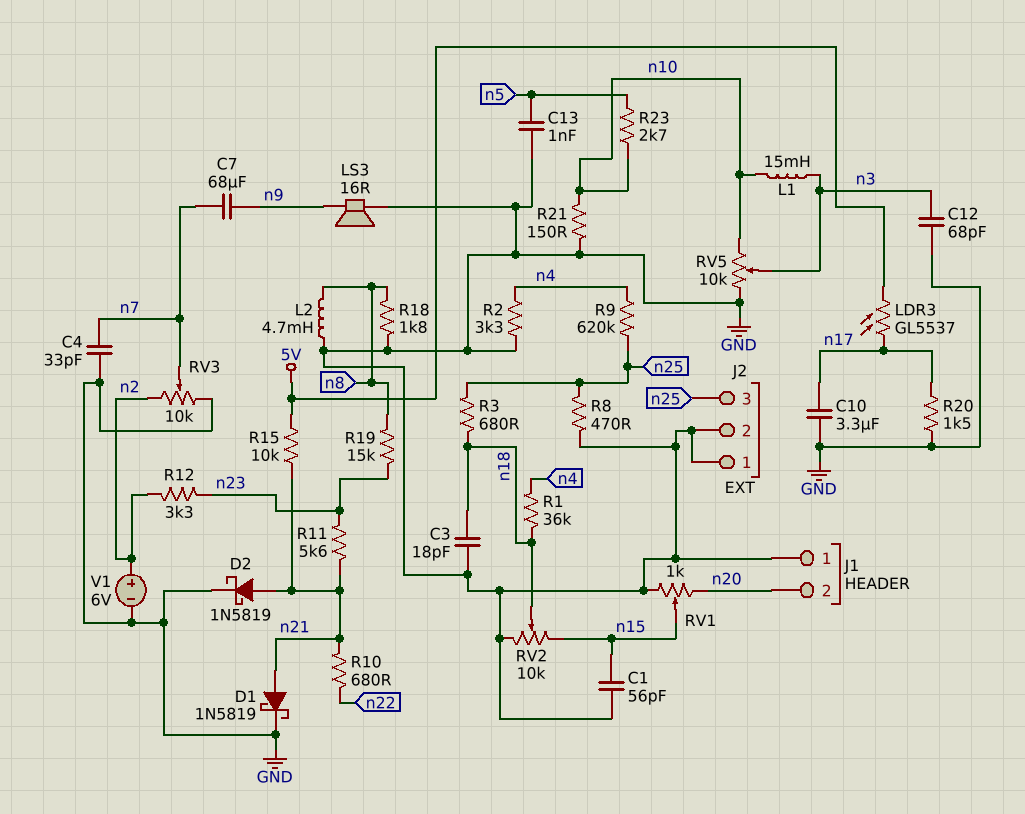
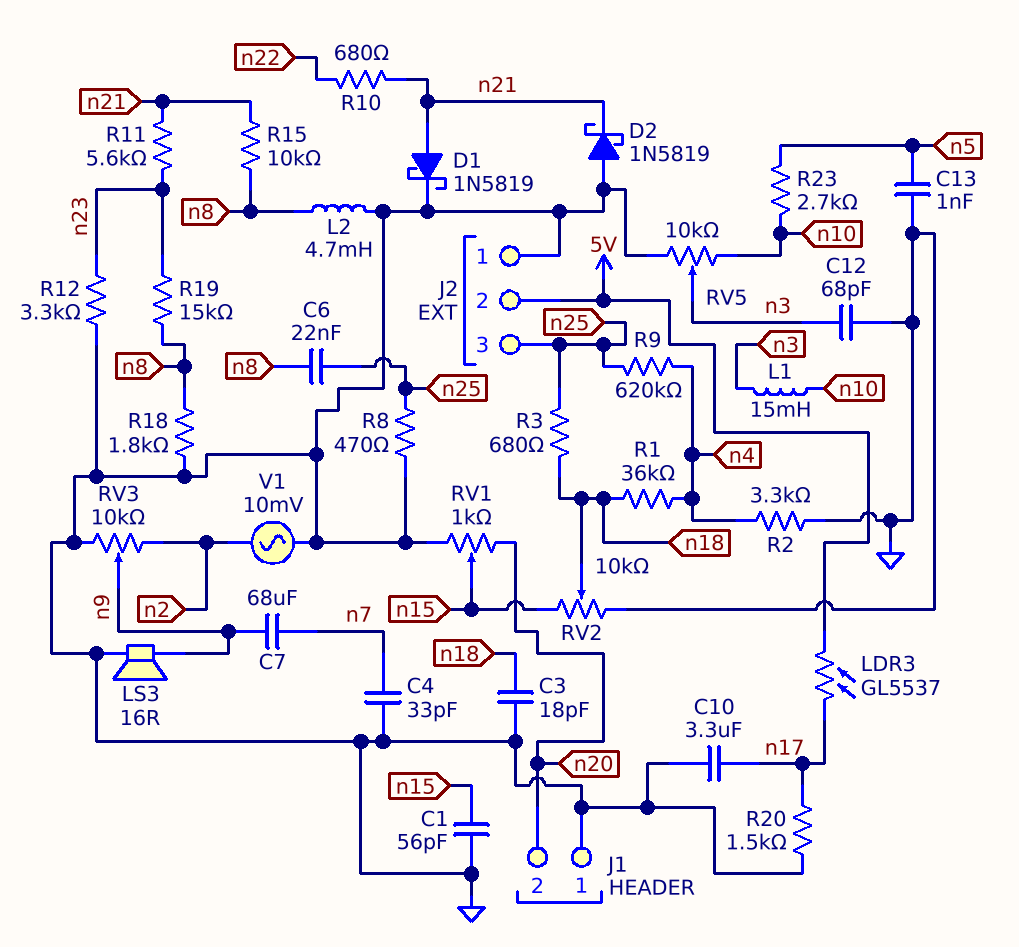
C6: none -> 22nF (n8, n25)
D2: schottky 1N5819 (A n21, K GND) -> schottky 1N5819 (A GND, K n21)
J2 pin 2: GND -> 5V
R12: 3.3k (n2, n23) -> 3.3k (GND, n23)
R15: 10k (5V, n21) -> 10k (n8, n21)
R21: 150 (GND, n10) -> none
RV3: 10k (GND, n2, wiper n7) -> 10k (GND, n2, wiper n9)
V1: 6V (plus n2, minus GND) -> AC 10mV (GND, n2)

